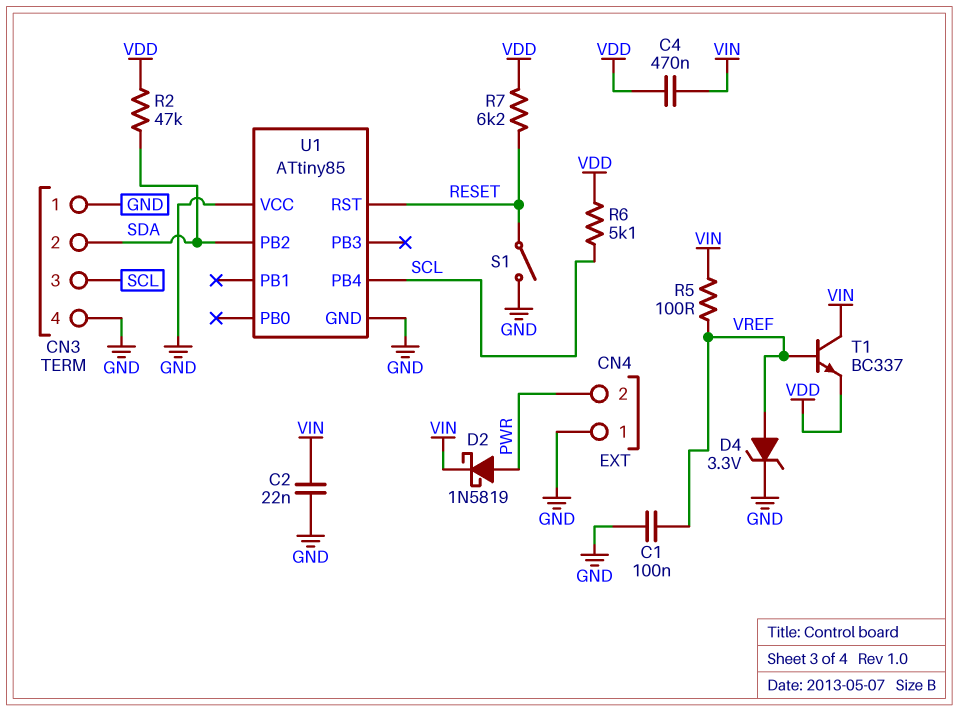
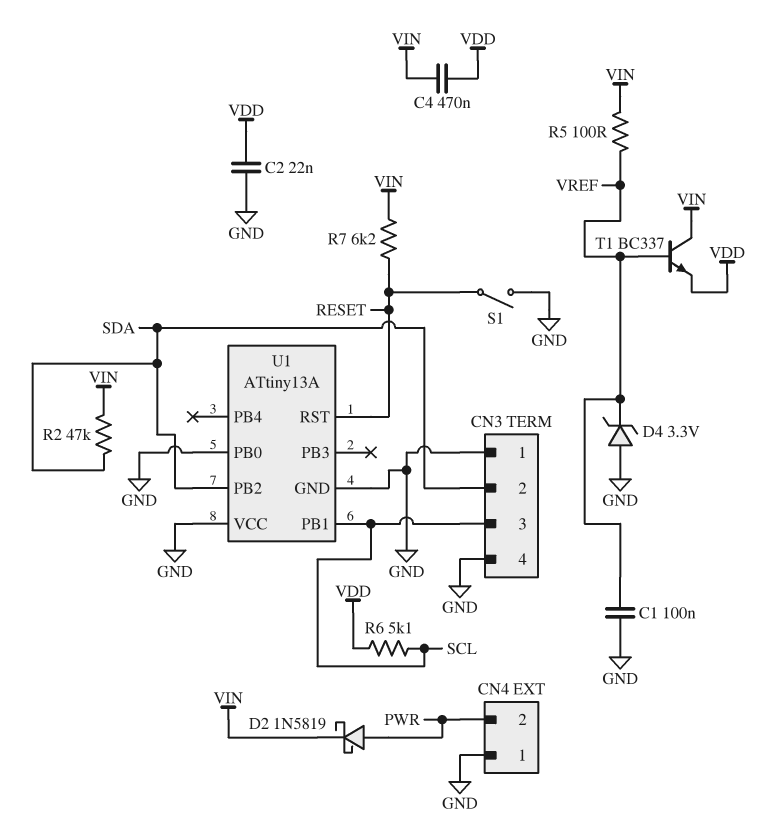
C2: 22nF (GND, VIN) -> 22nF (GND, VDD)
D4: zener 3.3V (A VREF, K GND) -> zener 3.3V (A GND, K VREF)
R2: 47k (SDA, VDD) -> 47k (SDA, VIN)
R7: 6.2k (RESET, VDD) -> 6.2k (RESET, VIN)
U1: ATtiny85 -> ATtiny13A
U1 pin PB0: none -> GND
U1 pin PB1: none -> SCL
U1 pin PB4: SCL -> none

